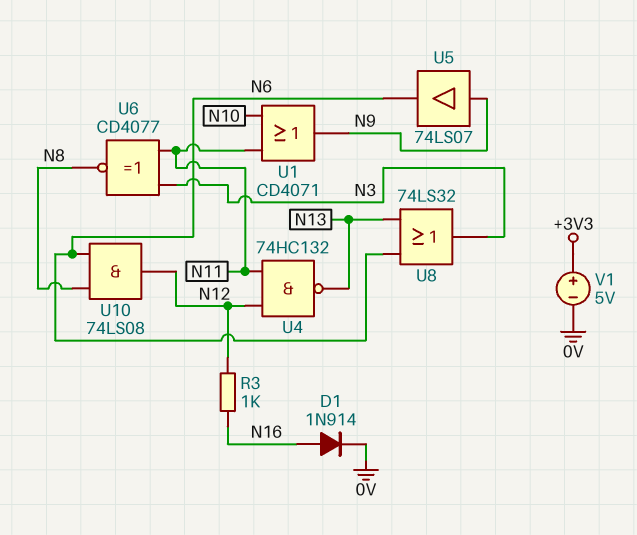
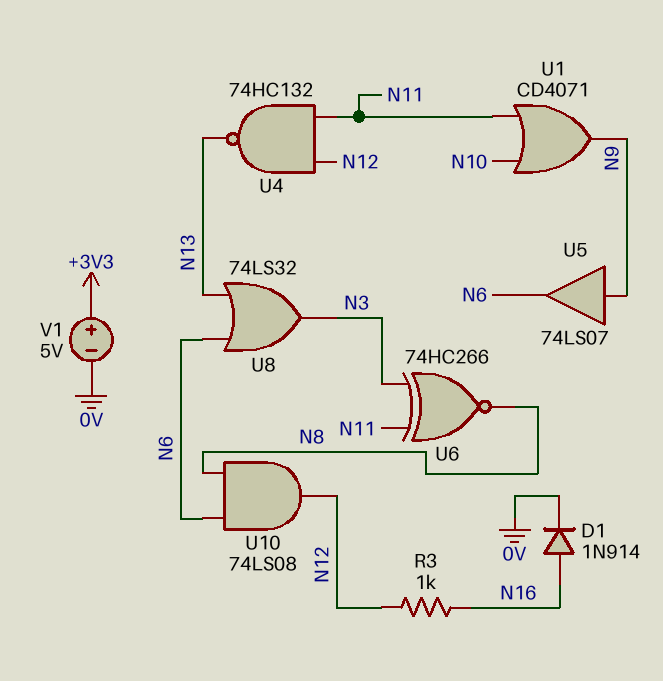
U6: XNOR CD4077 (in N3, in N11, out N8) -> XNOR 74HC266 (in N3, in N11, out N8)

